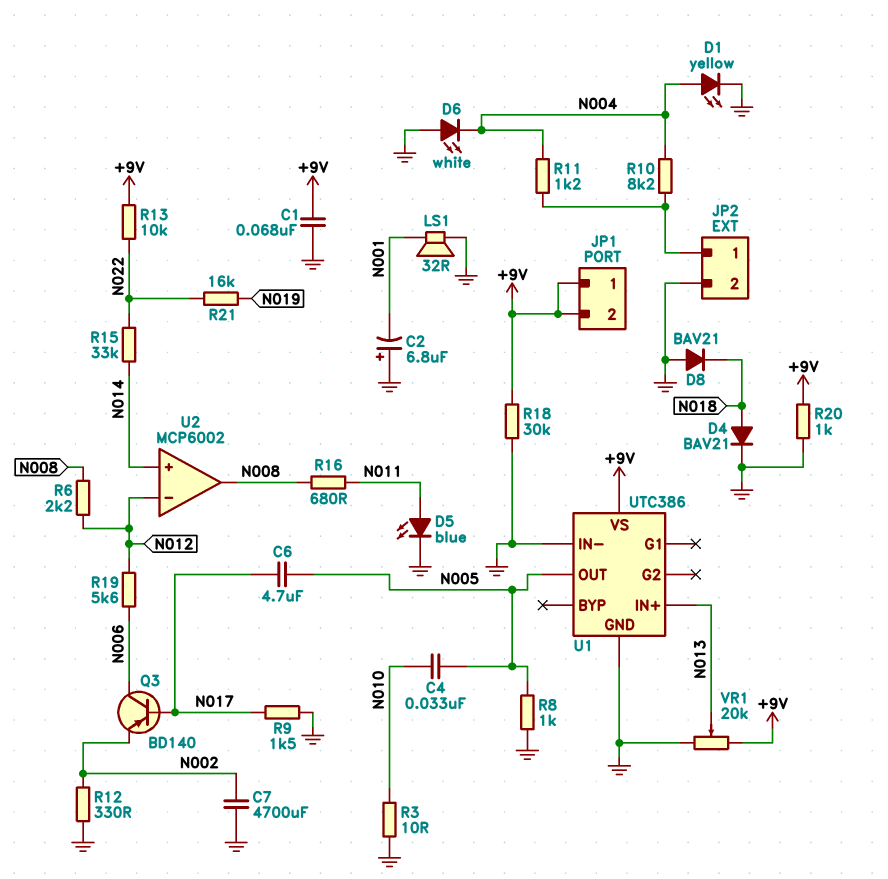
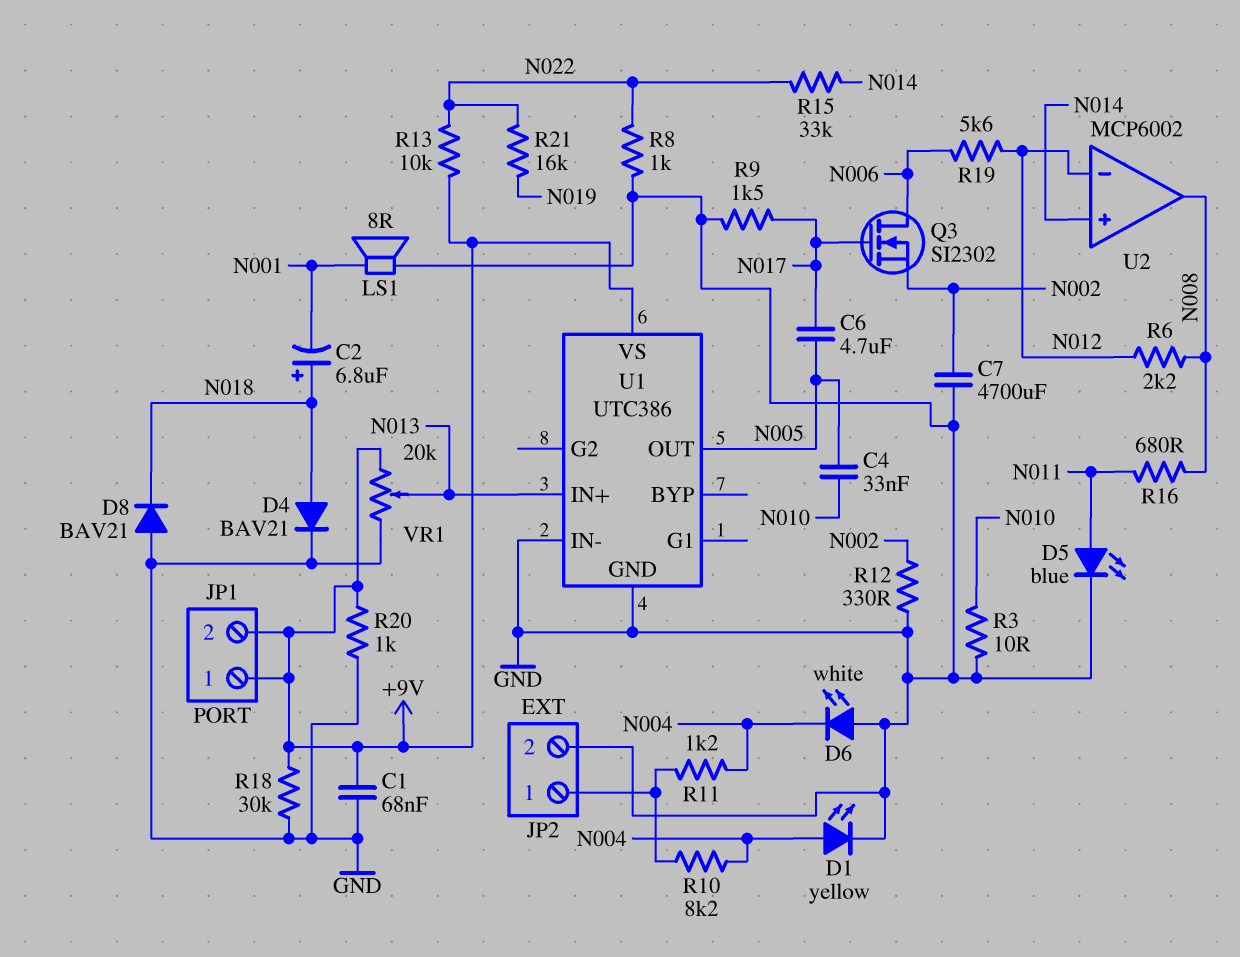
C2: 6.8uF (plus GND, minus N001) -> 6.8uF (plus N018, minus N001)
LS1: speaker 32R (GND, N001) -> speaker 8R (GND, N001)
Q3: PNP BD140 (B N017, C N006, E N002) -> NMOS SI2302 (G N017, D N006, S N002)
R8: 1k (GND, N005) -> 1k (GND, N022)

